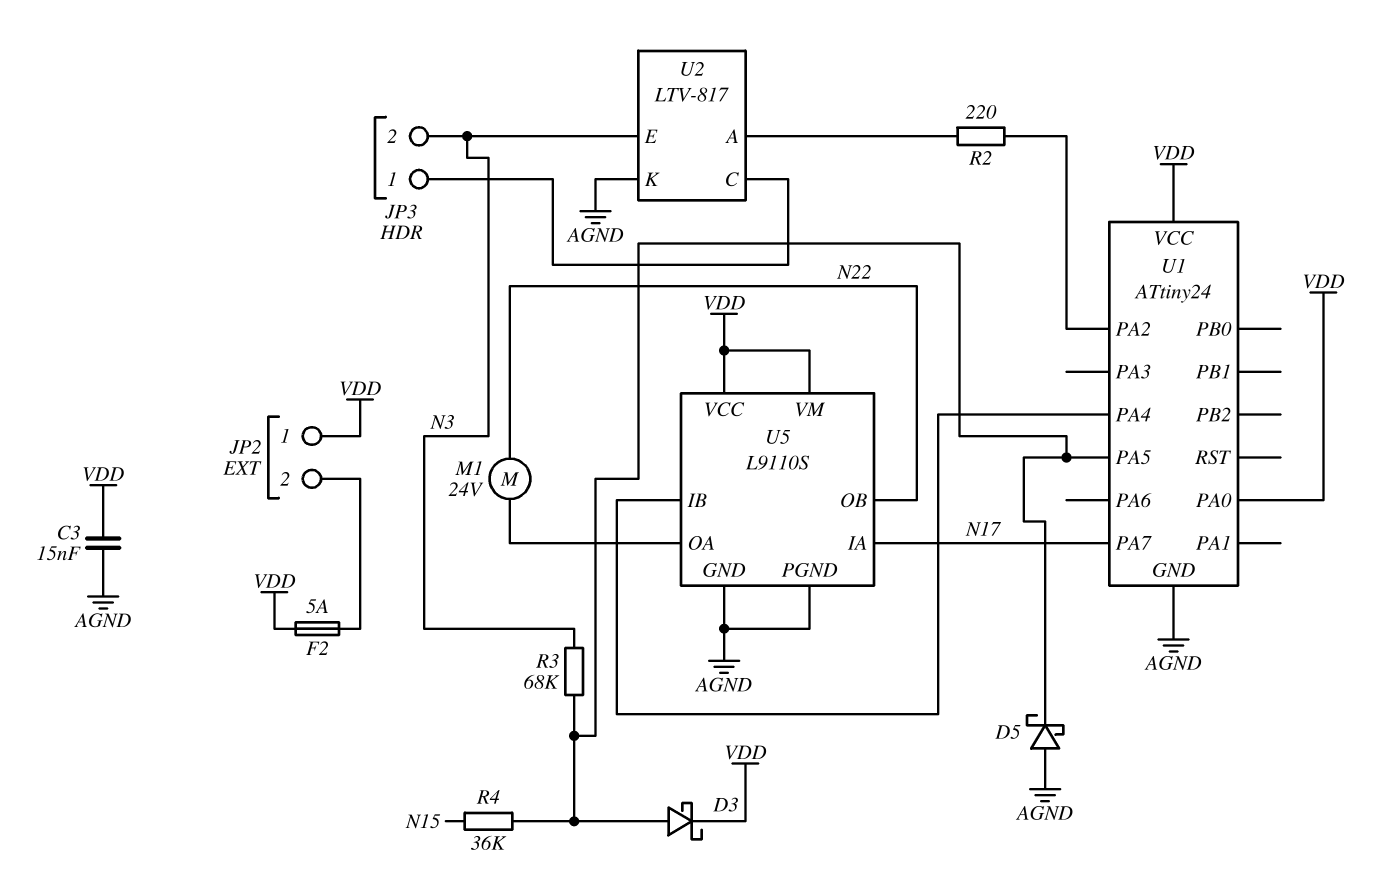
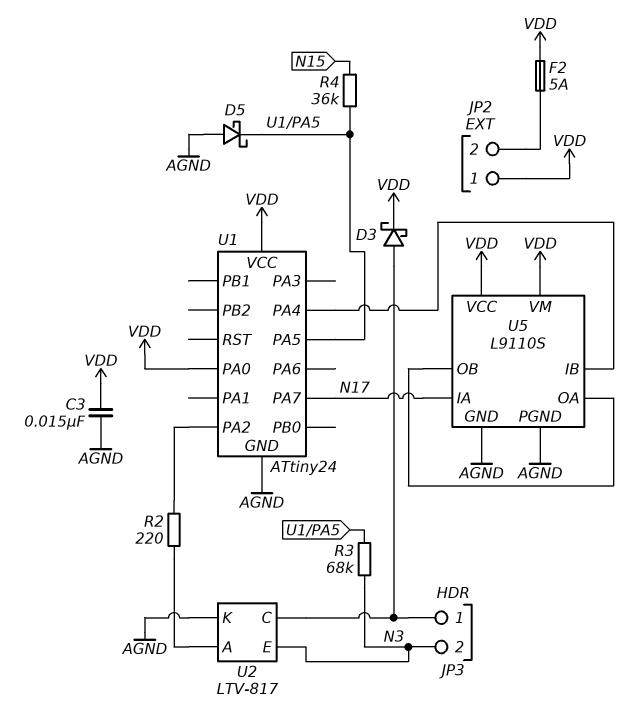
D3: schottky (A U1/PA5, K VDD) -> schottky (A JP3/1, K VDD)
M1: motor 24V (N22, U5/OA) -> none
U5 pin OB: N22 -> U5/OA

